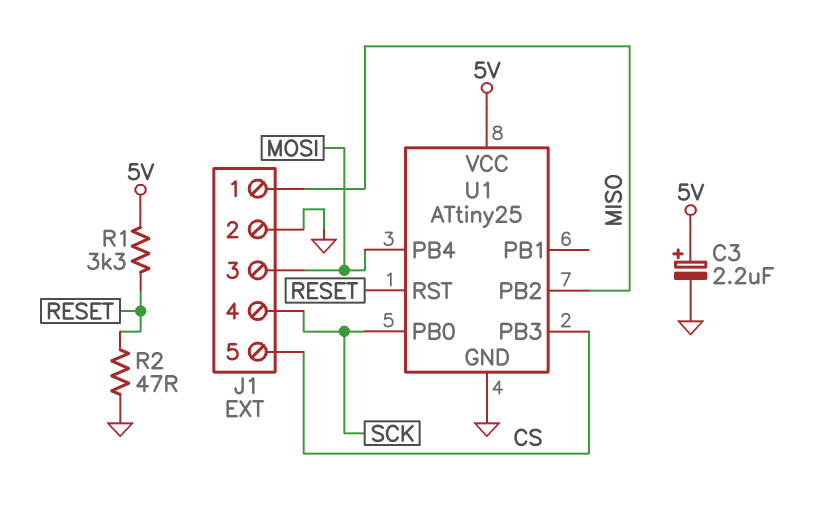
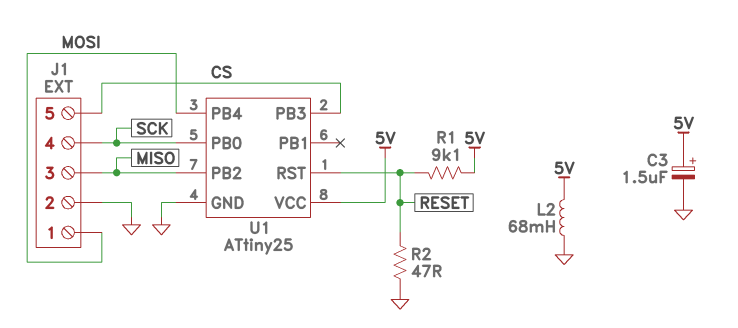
C3: 2.2uF (plus 5V, minus GND) -> 1.5uF (plus 5V, minus GND)
J1 pin 1: MISO -> MOSI
J1 pin 3: MOSI -> MISO
L2: none -> 68mH (5V, GND)
R1: 3.3k (5V, RESET) -> 9.1k (5V, RESET)

